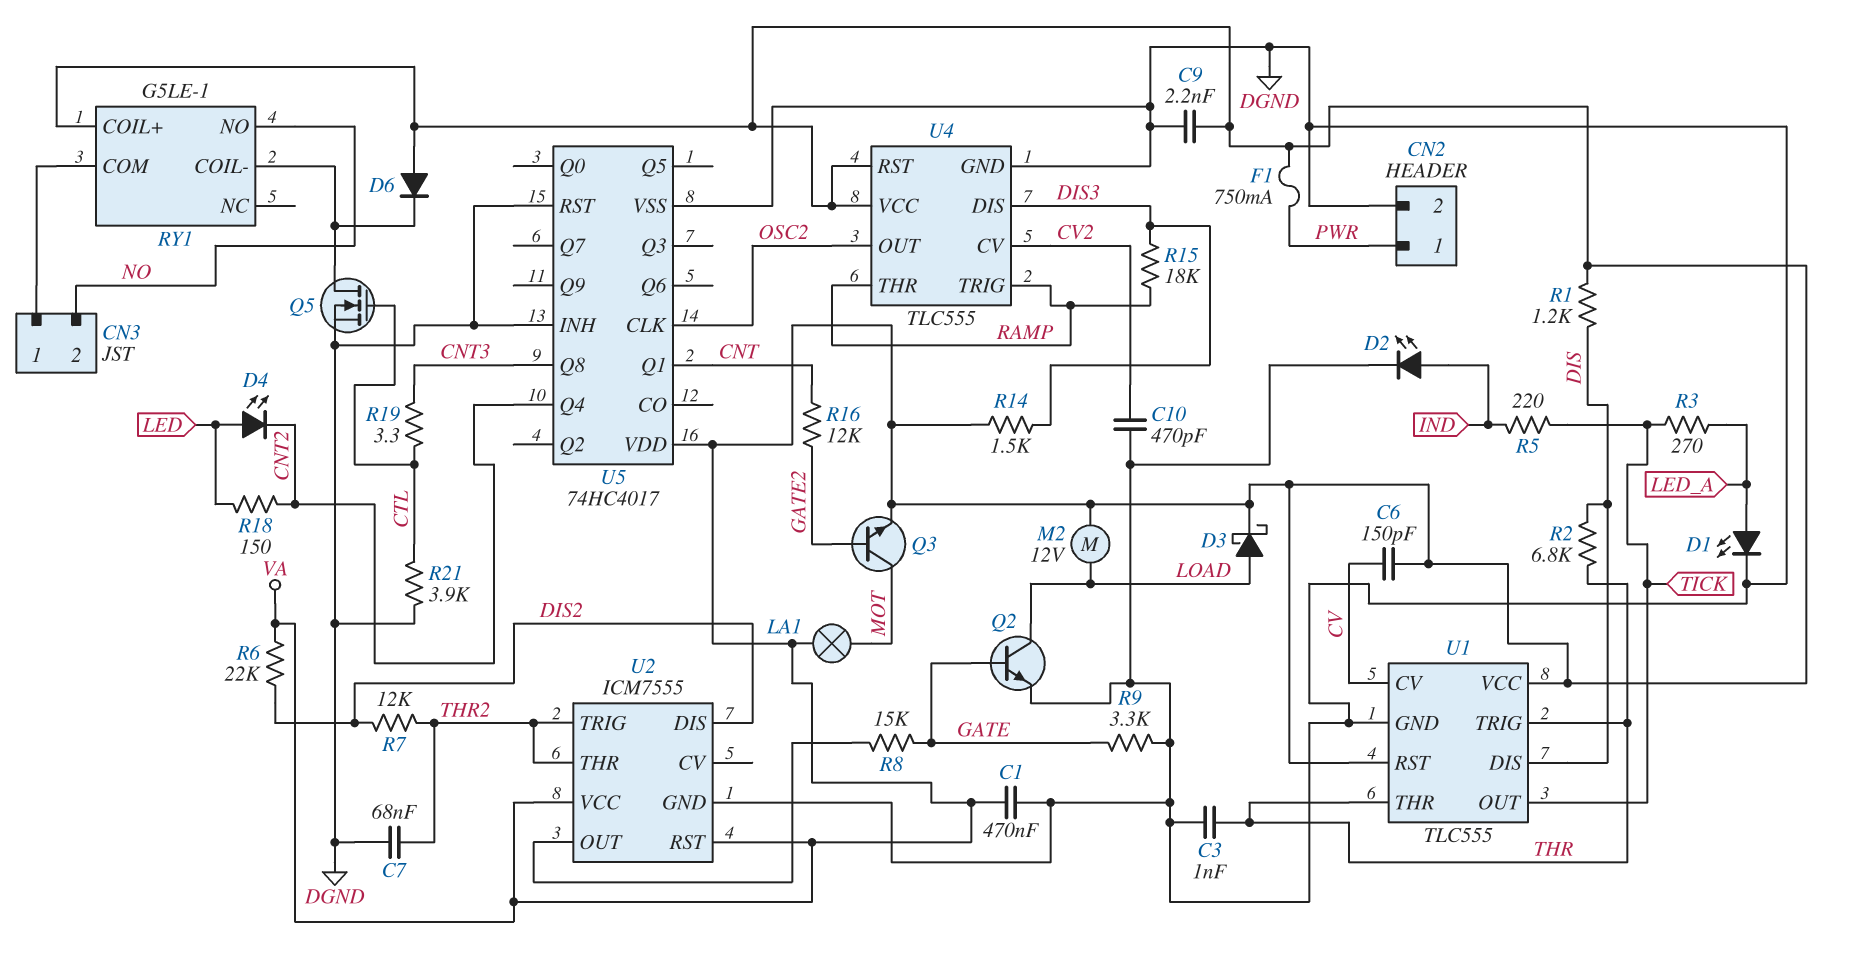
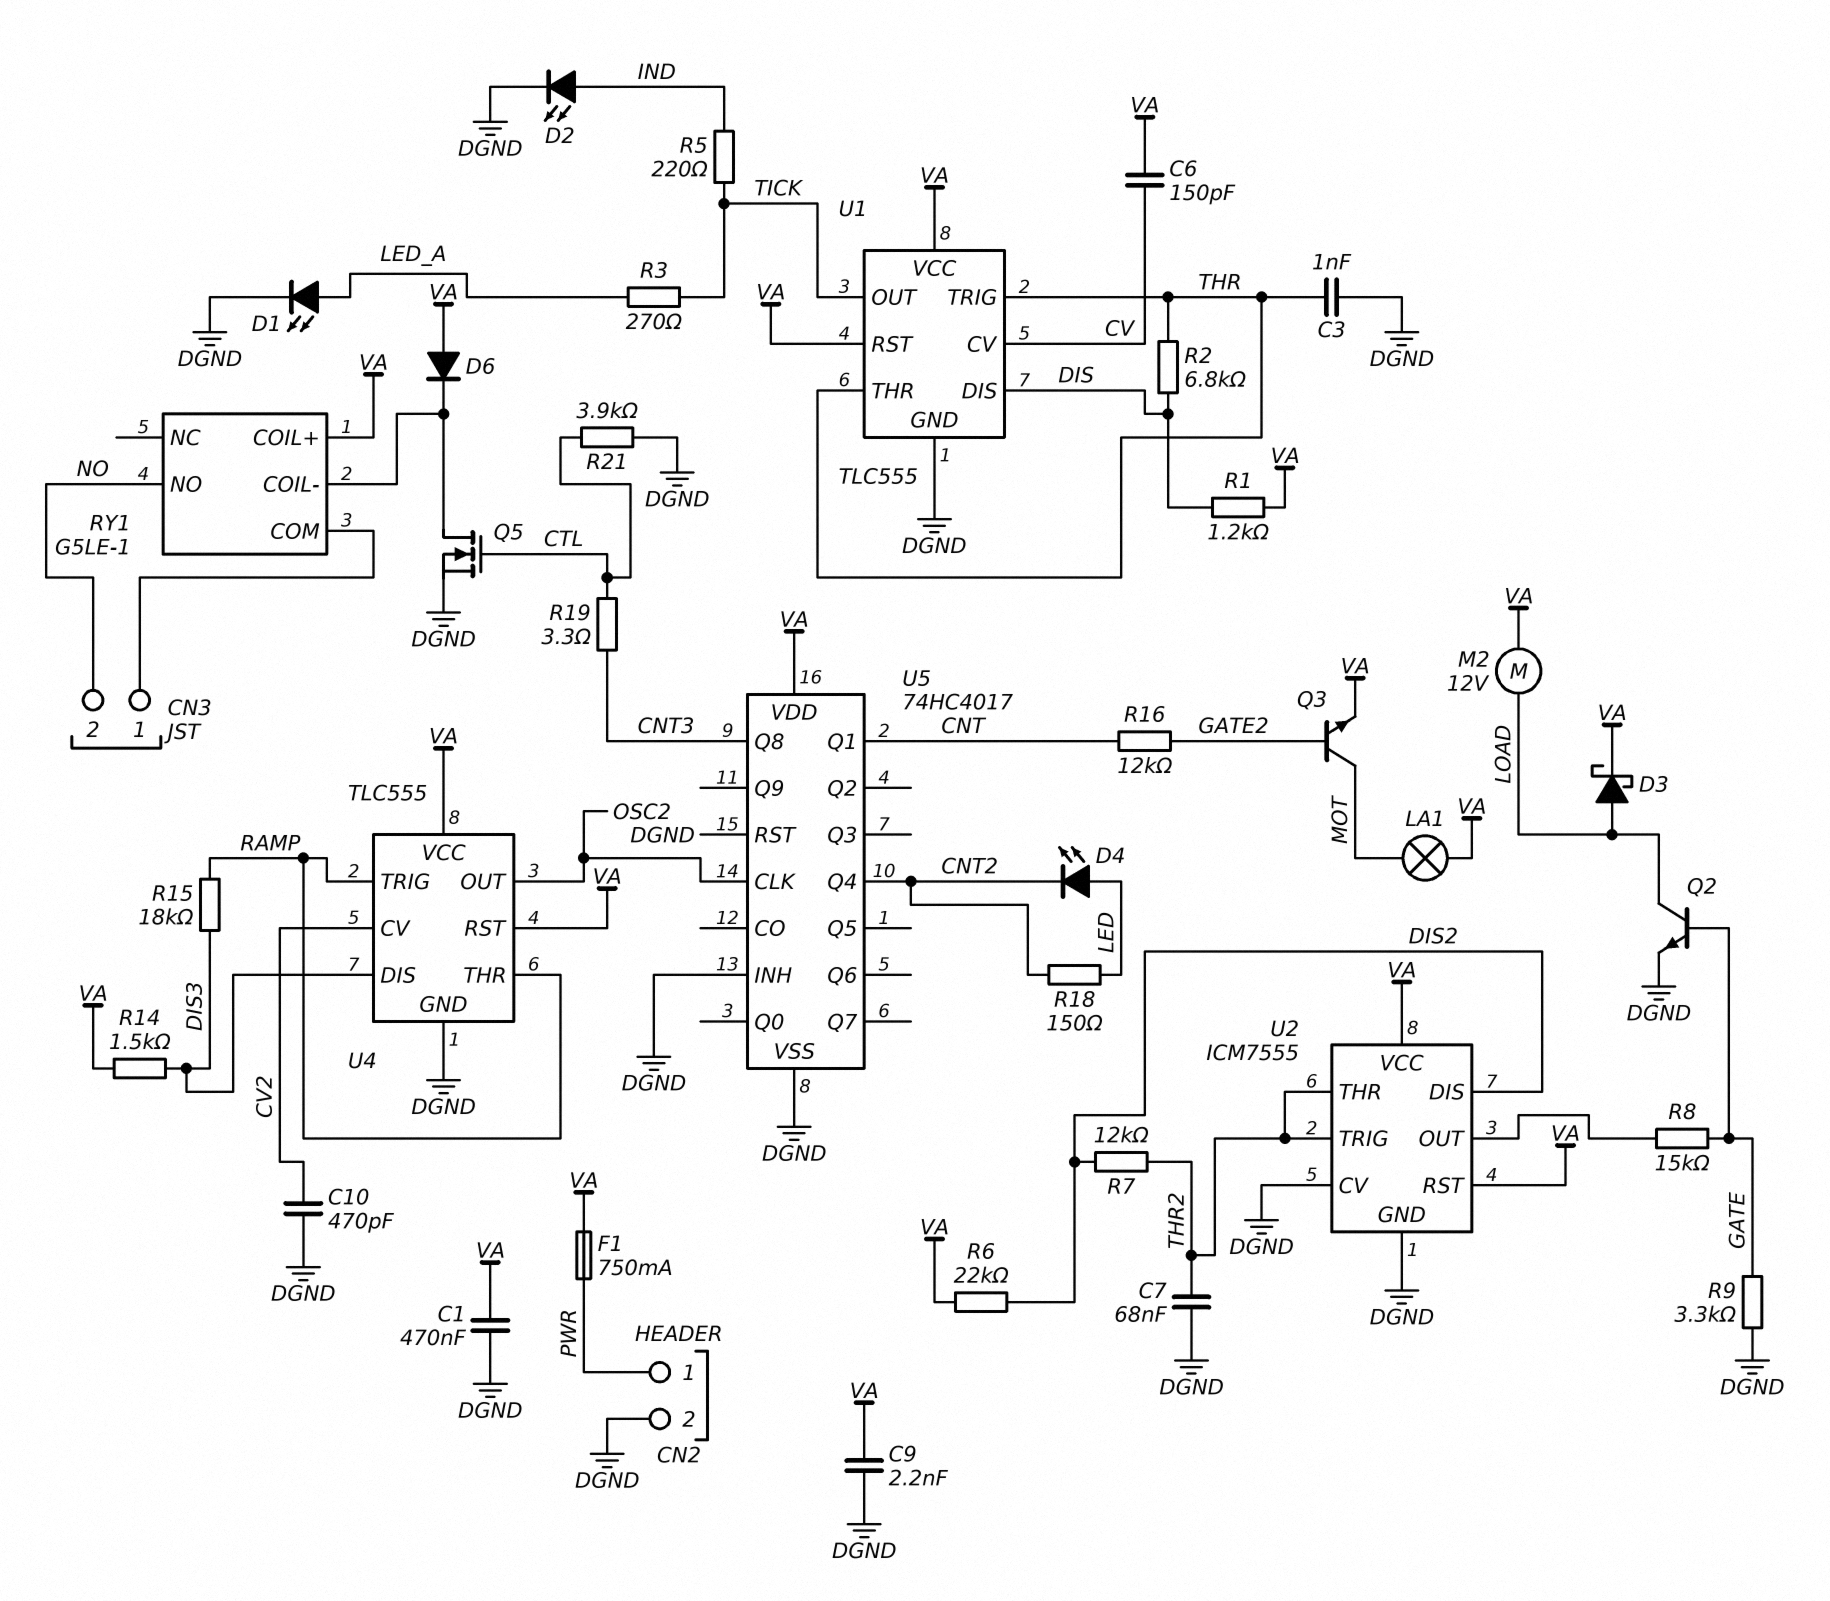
U2 pin CV: none -> DGND

